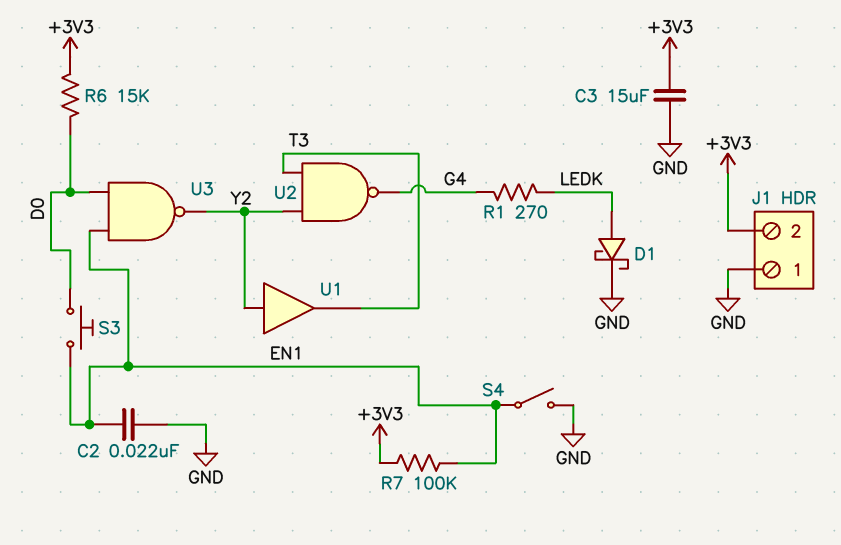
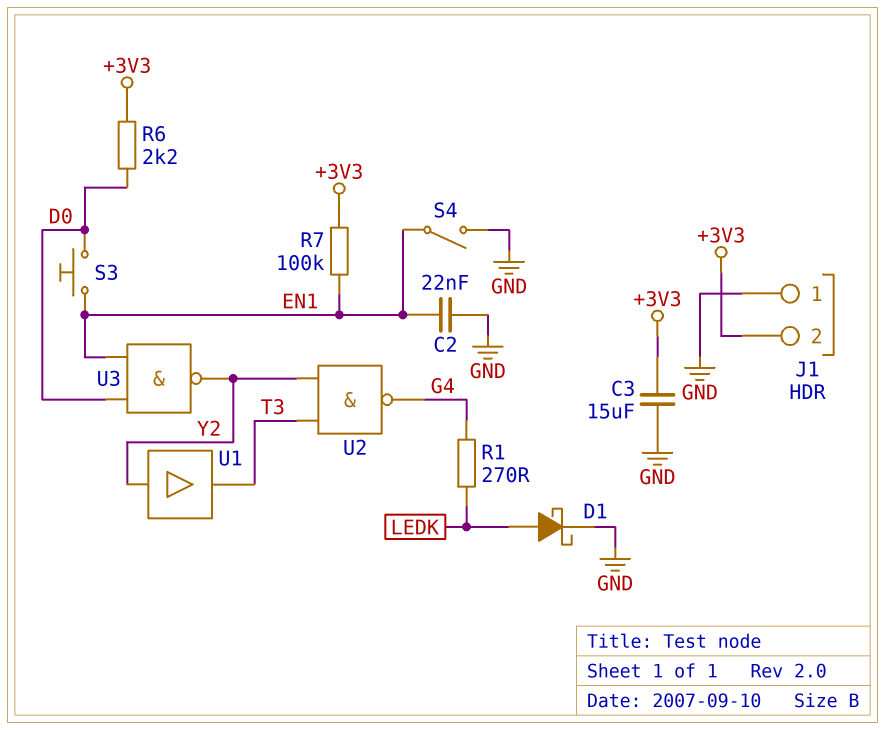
R6: 15k (+3V3, D0) -> 2.2k (+3V3, D0)

